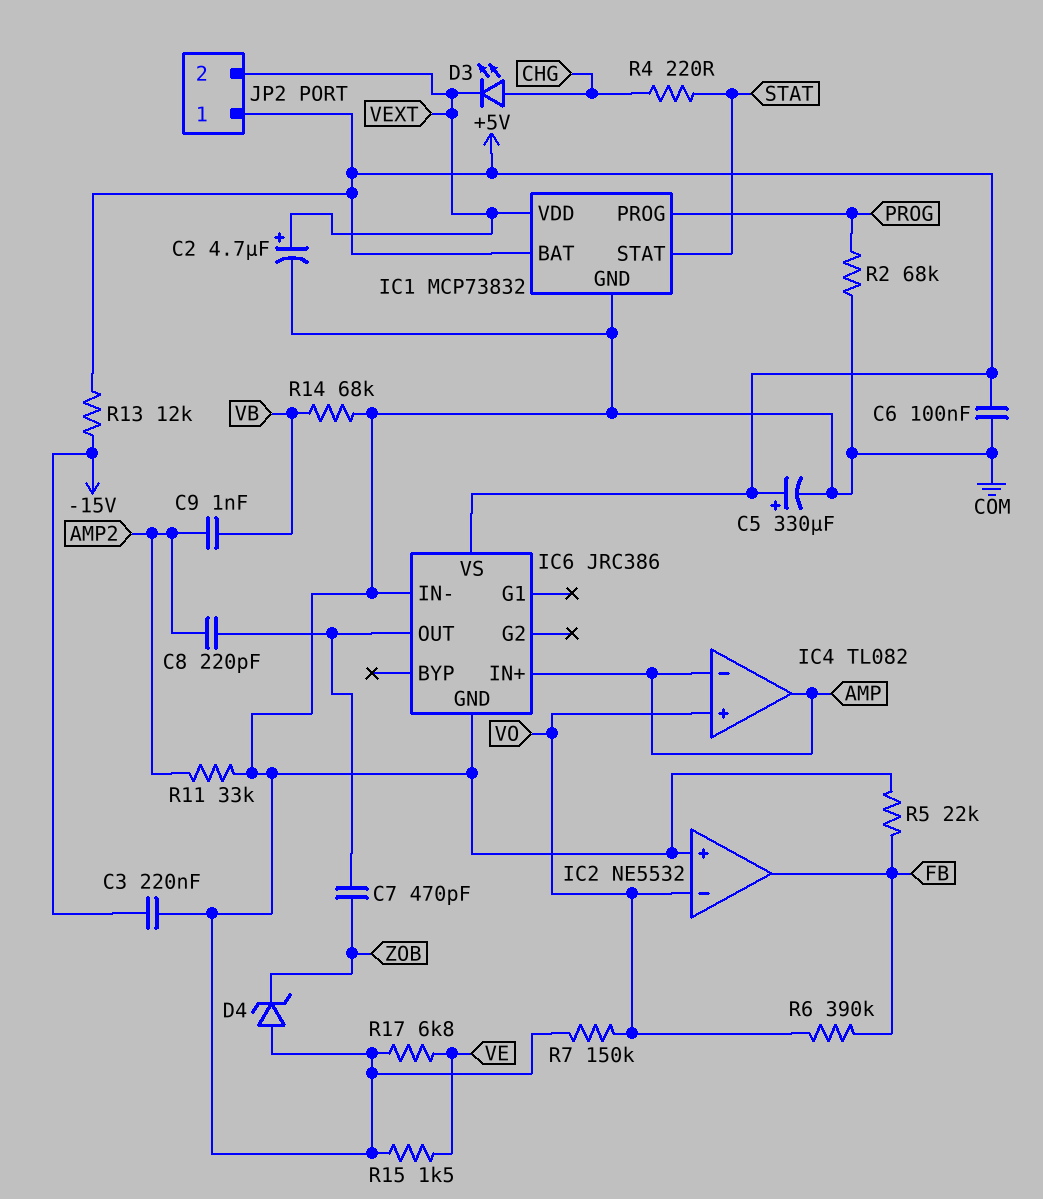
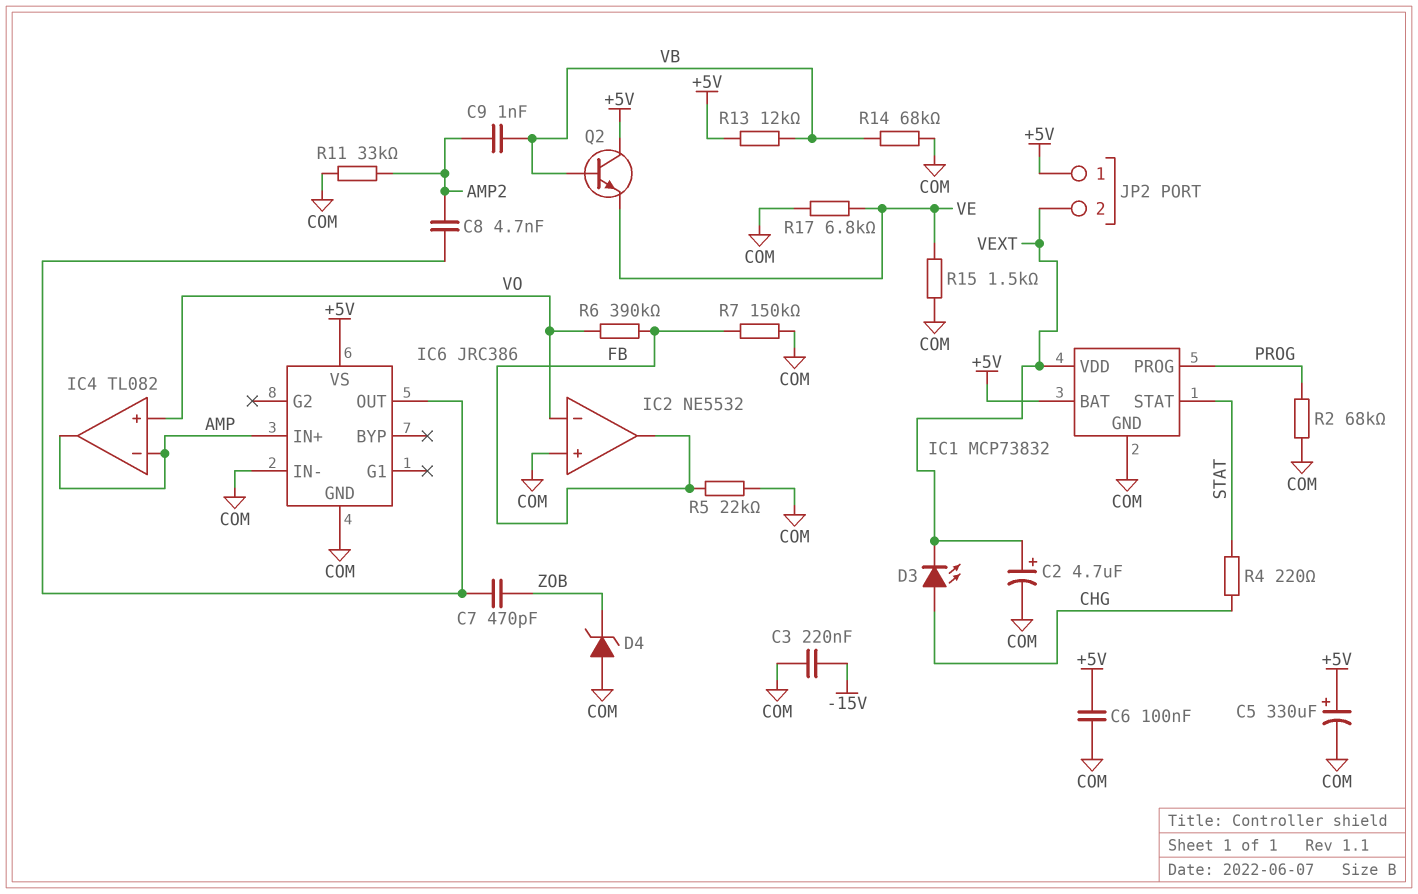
C8: 220pF (AMP2, IC6/OUT) -> 4.7nF (AMP2, IC6/OUT)
Q2: none -> NPN (B VB, C +5V, E VE)
R7: 150k (COM, VO) -> 150k (COM, FB)
R13: 12k (+5V, -15V) -> 12k (+5V, VB)

